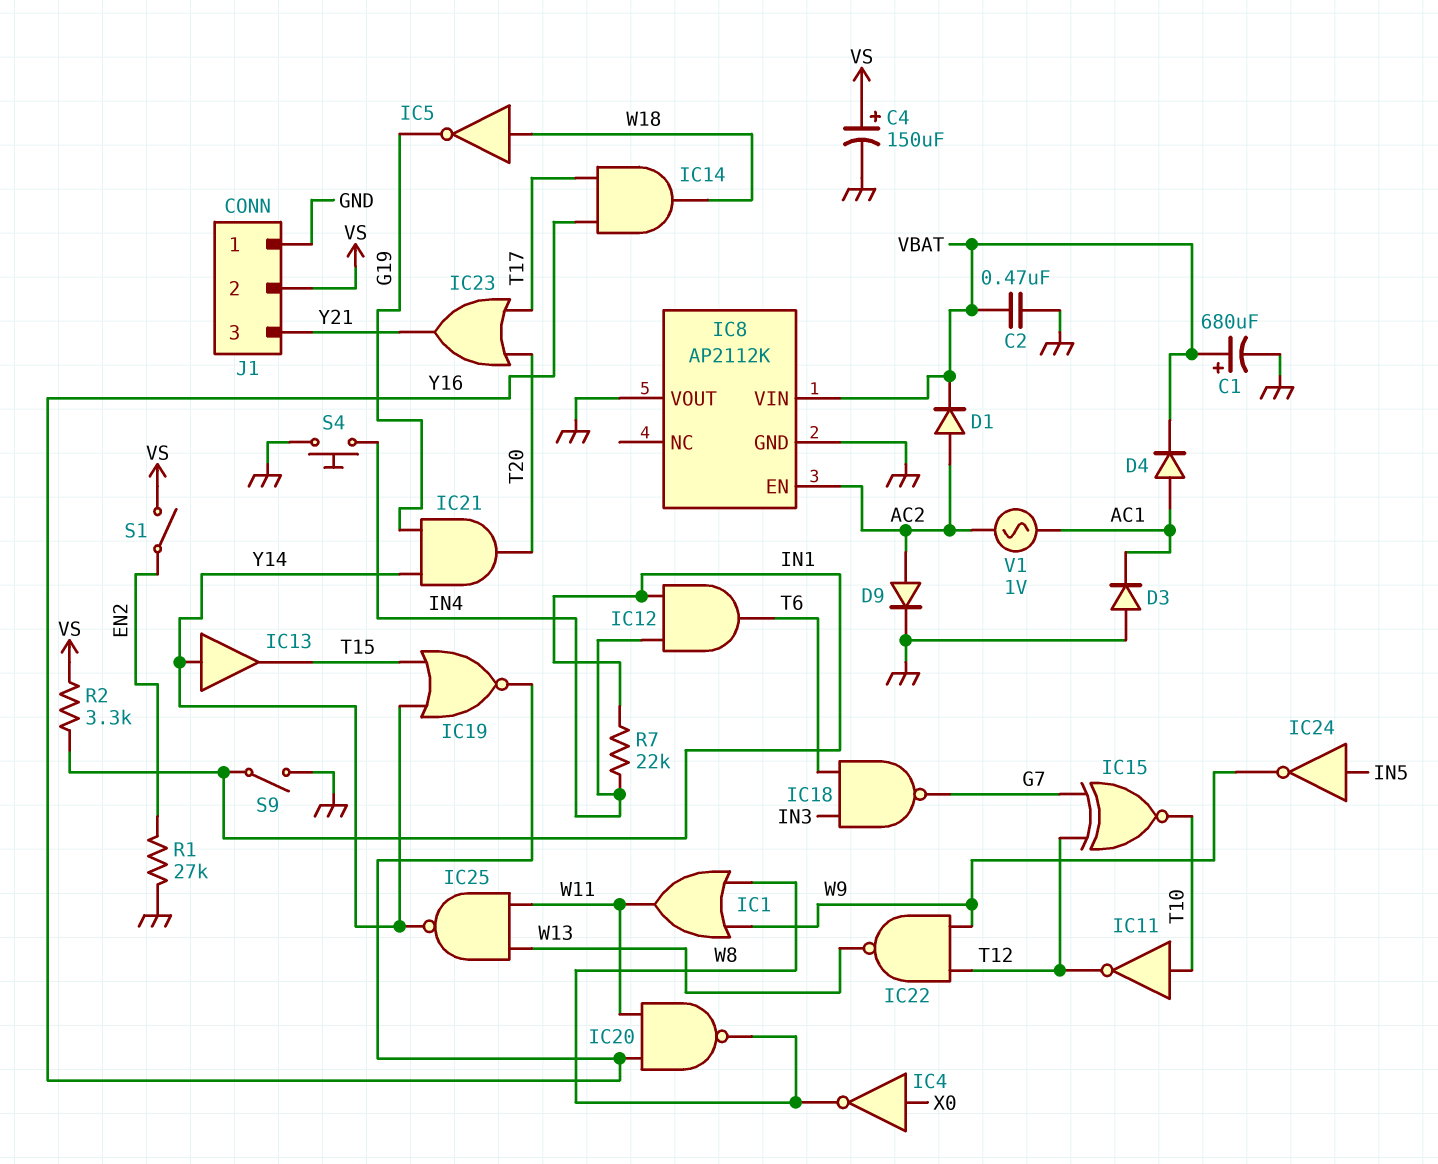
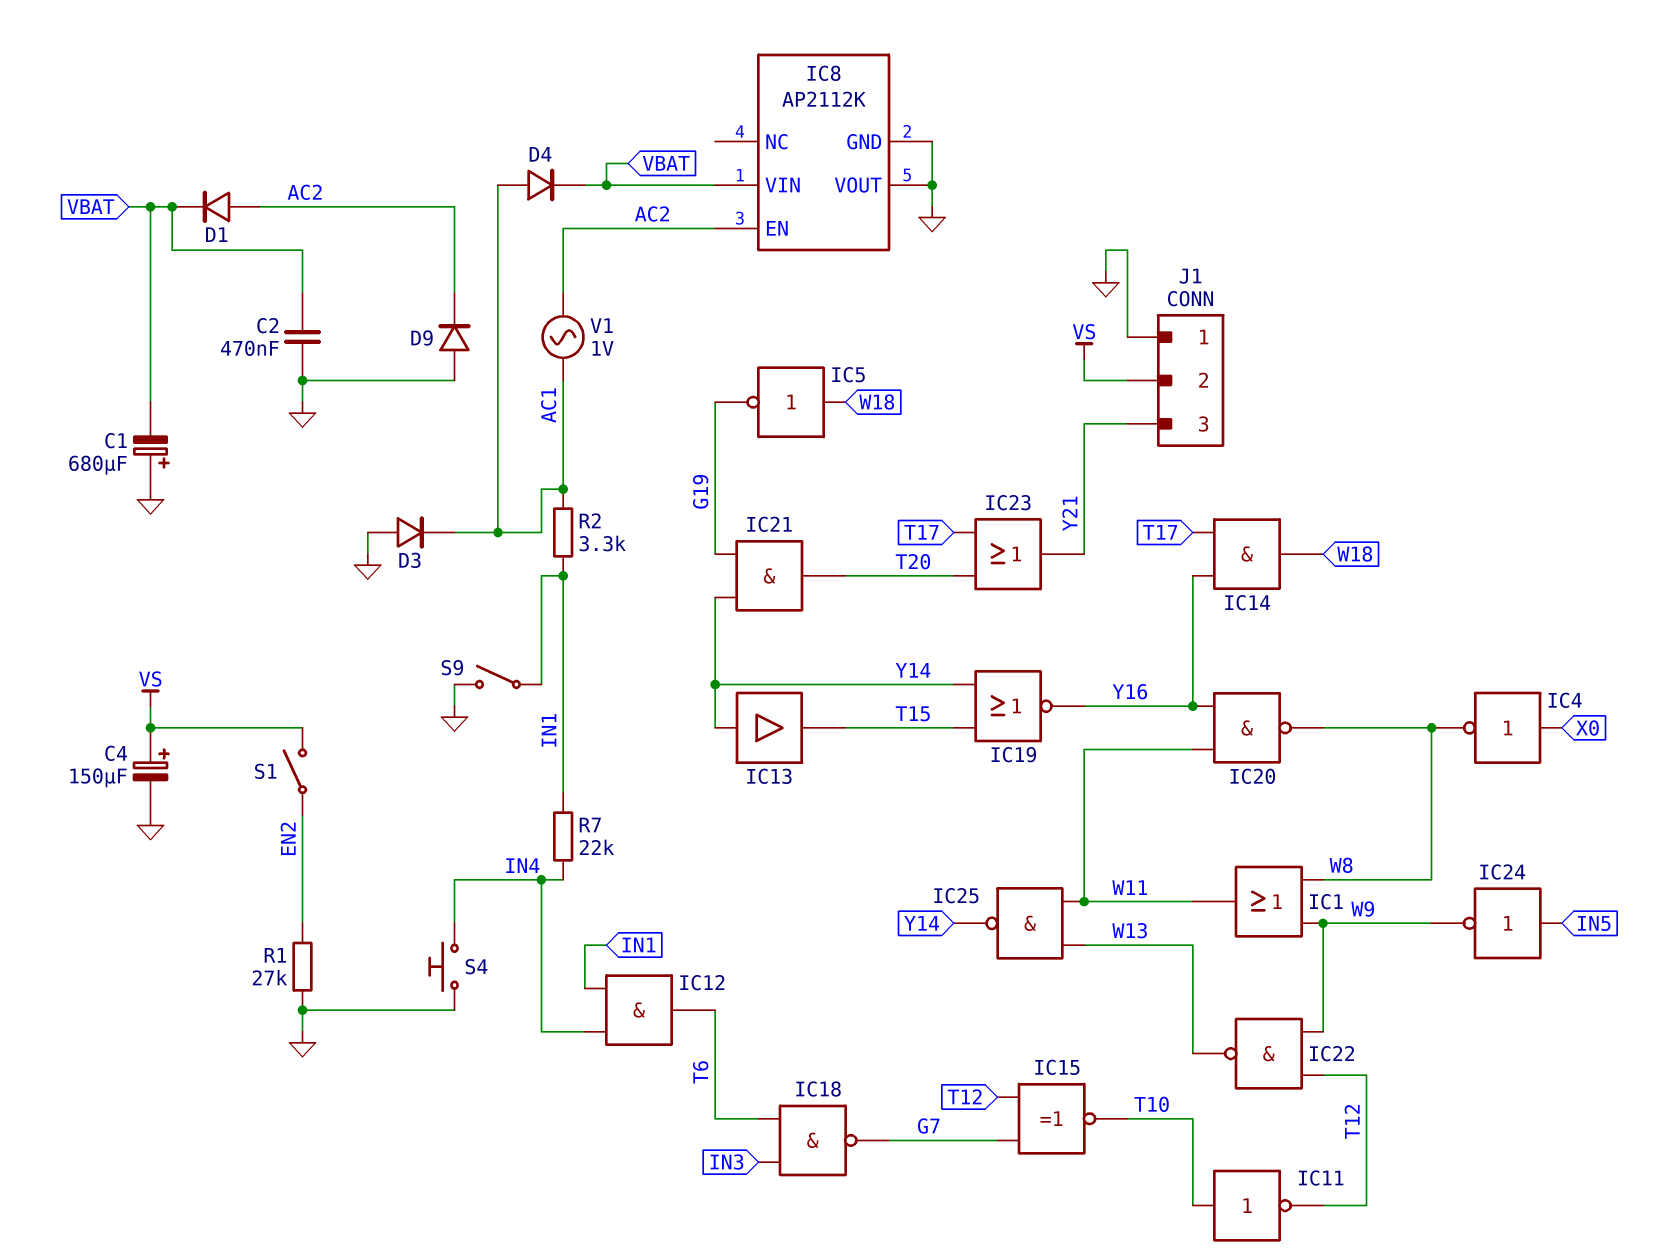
C1: 680uF (plus VBAT, minus GND) -> 680uF (plus GND, minus VBAT)
D9: diode (A AC2, K GND) -> diode (A GND, K AC2)
R2: 3.3k (IN1, VS) -> 3.3k (AC1, IN1)

